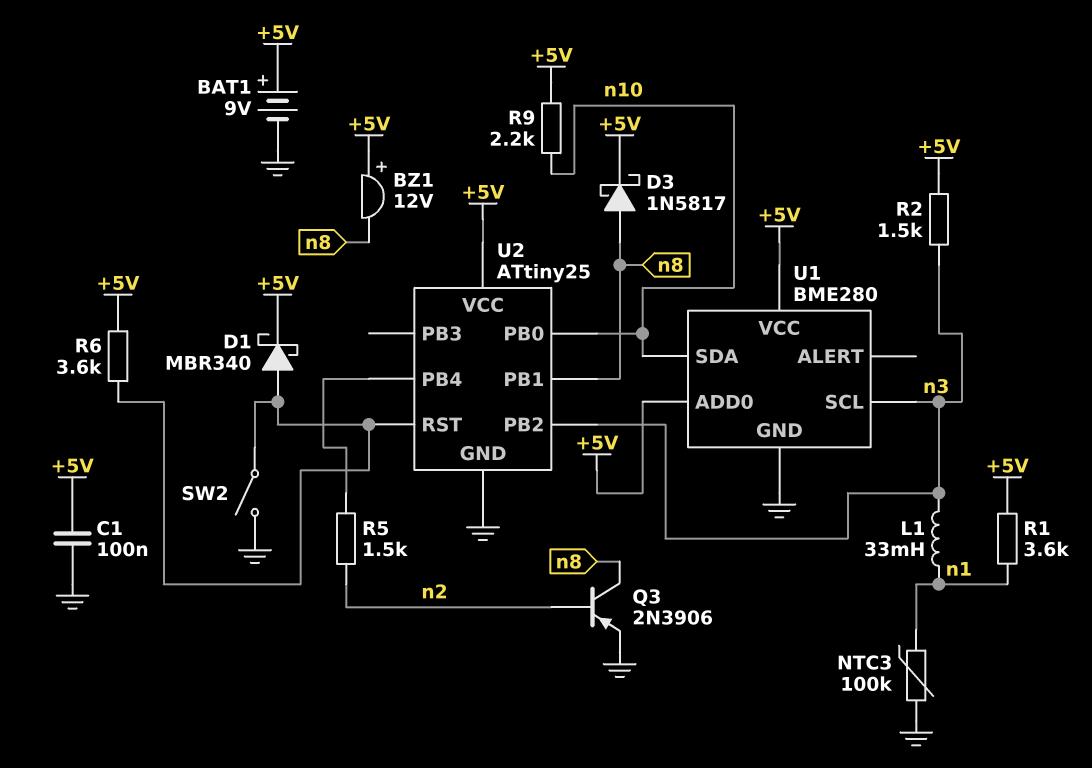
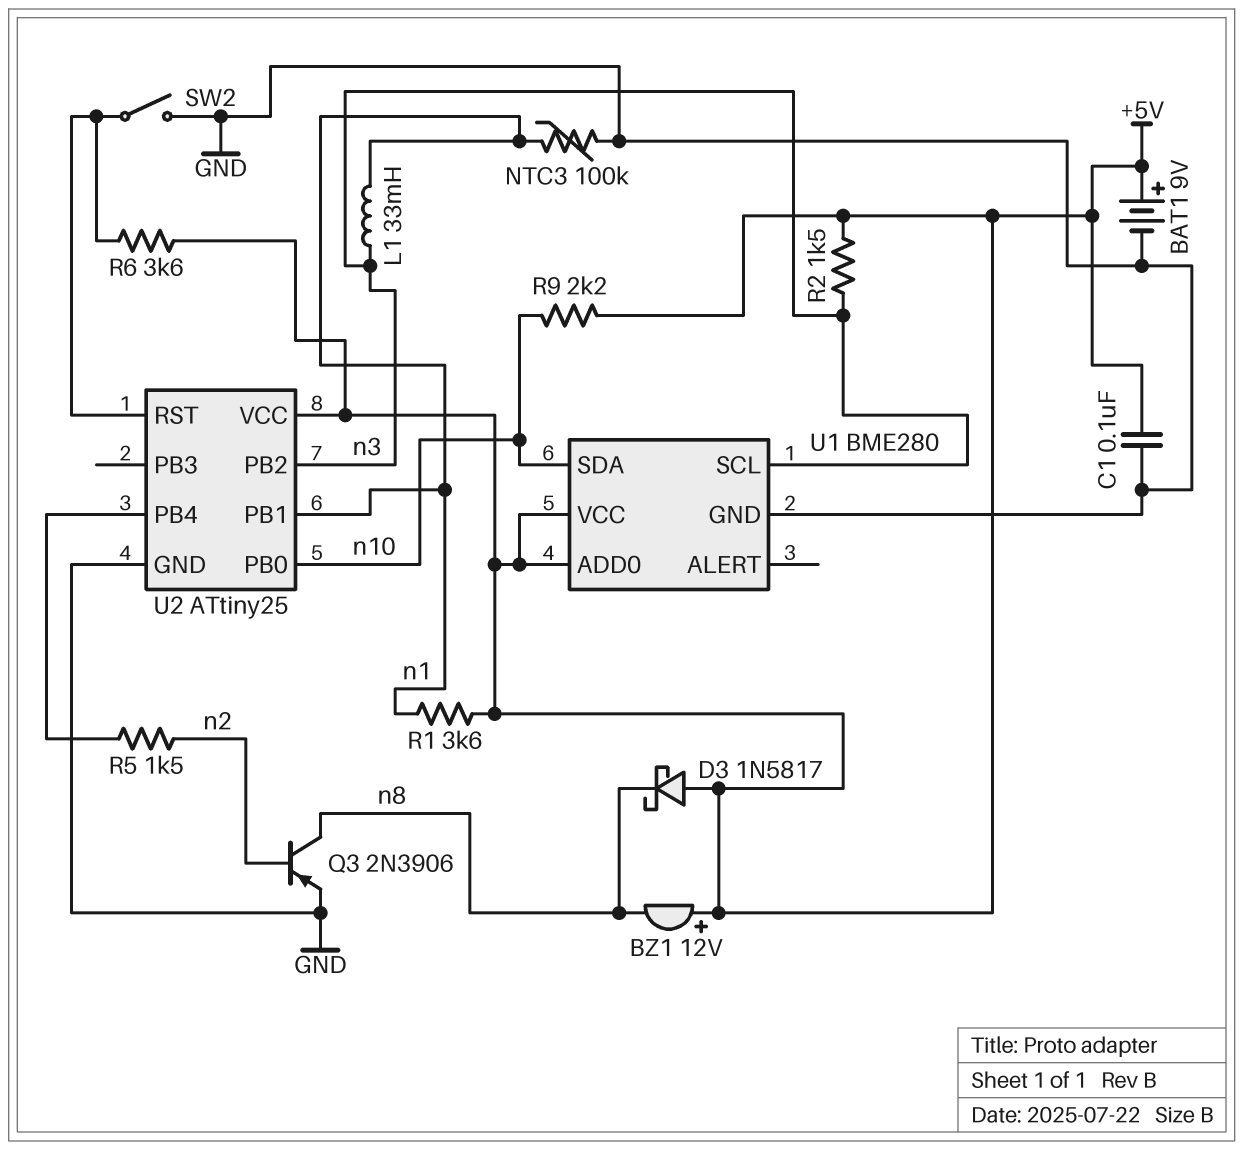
D1: schottky MBR340 (A U2/RST, K +5V) -> none
D3: schottky 1N5817 (A n8, K +5V) -> schottky 1N5817 (A +5V, K n8)
U2 pin PB1: n8 -> n1

